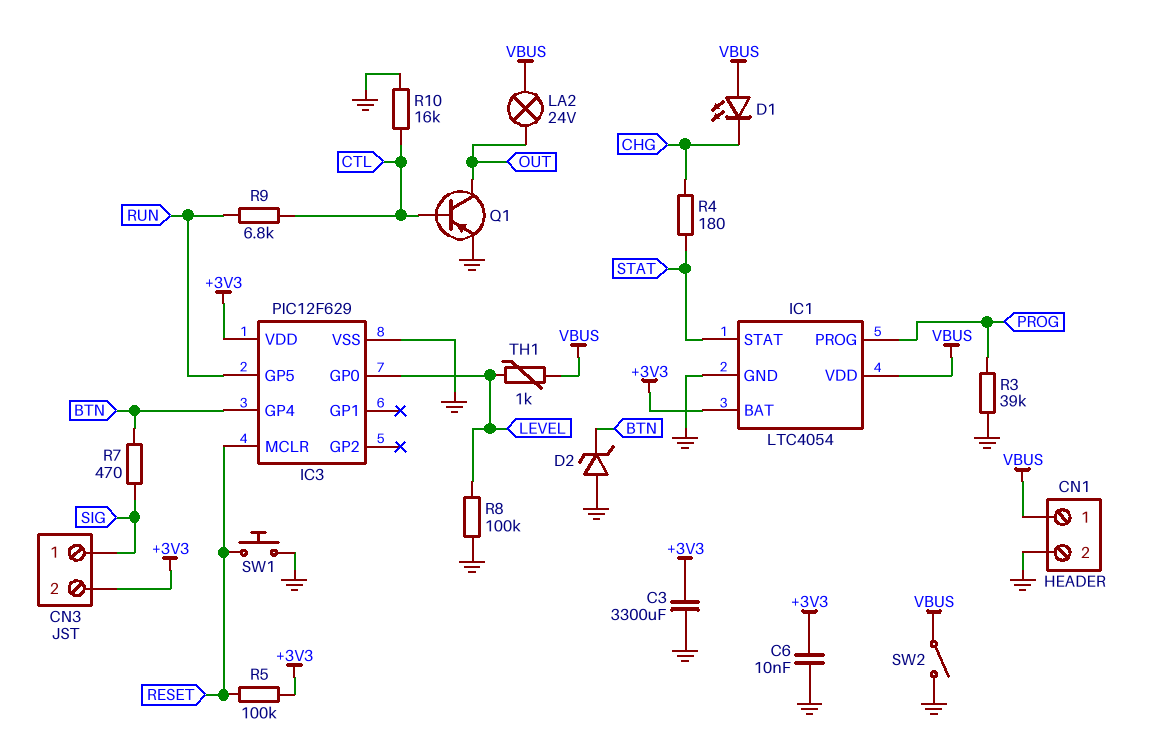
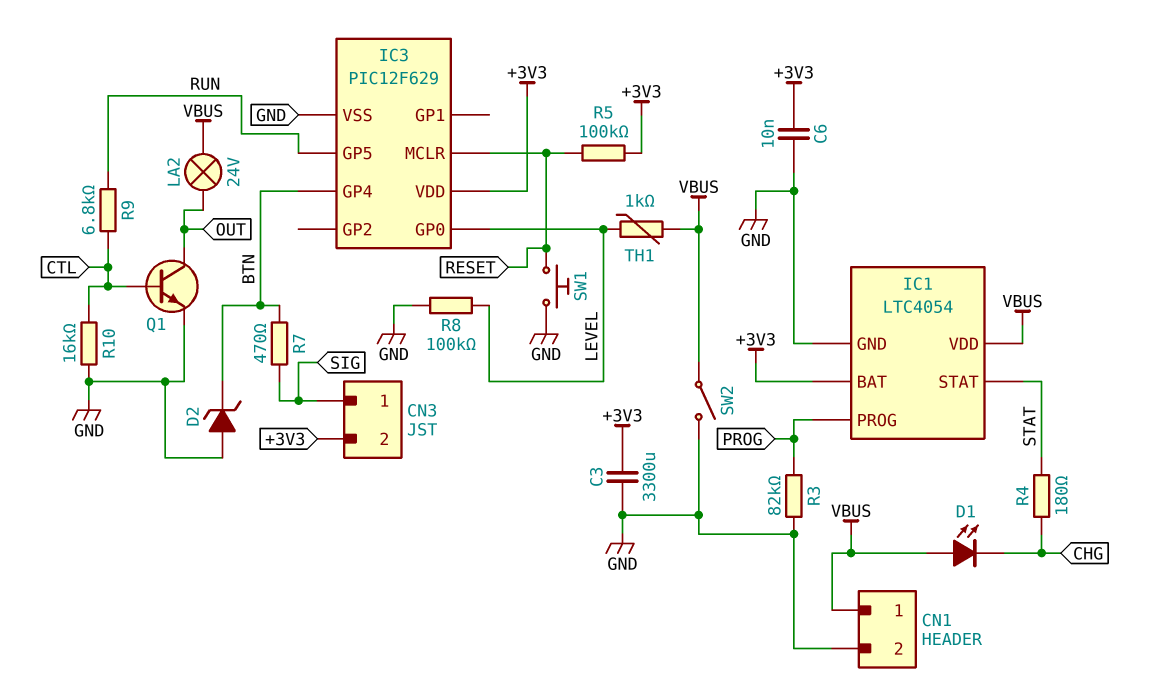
Q1: PNP (B CTL, C OUT, E GND) -> NPN (B CTL, C OUT, E GND)
R3: 39k (GND, PROG) -> 82k (GND, PROG)

